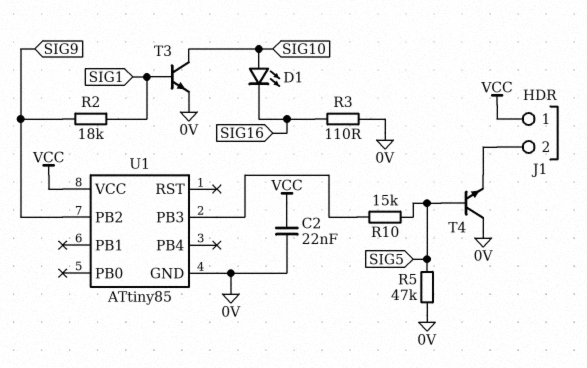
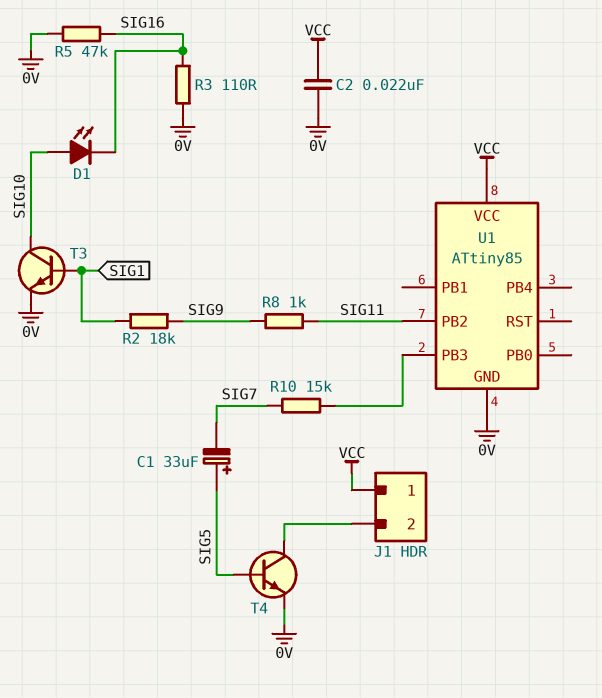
C1: none -> 33uF (plus SIG5, minus SIG7)
R5: 47k (0V, SIG5) -> 47k (0V, SIG16)
R8: none -> 1k (SIG9, SIG11)
R10: 15k (SIG5, U1/PB3) -> 15k (SIG7, U1/PB3)
T4: NPN (B SIG5, C 0V, E J1/2) -> NPN (B SIG5, C J1/2, E 0V)
U1 pin PB2: SIG9 -> SIG11

